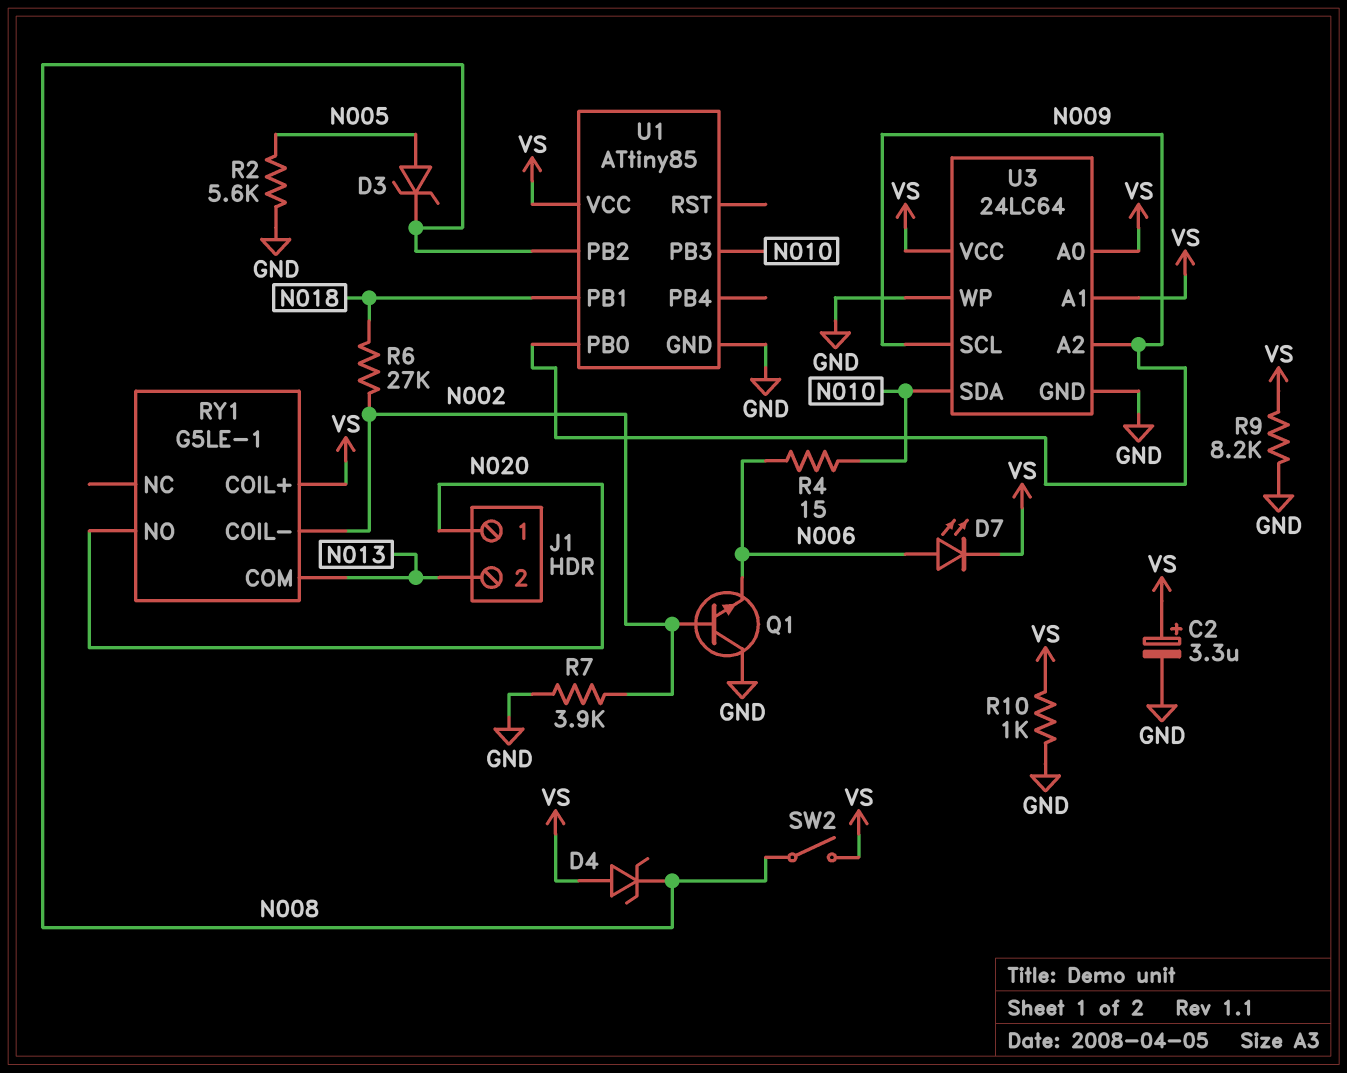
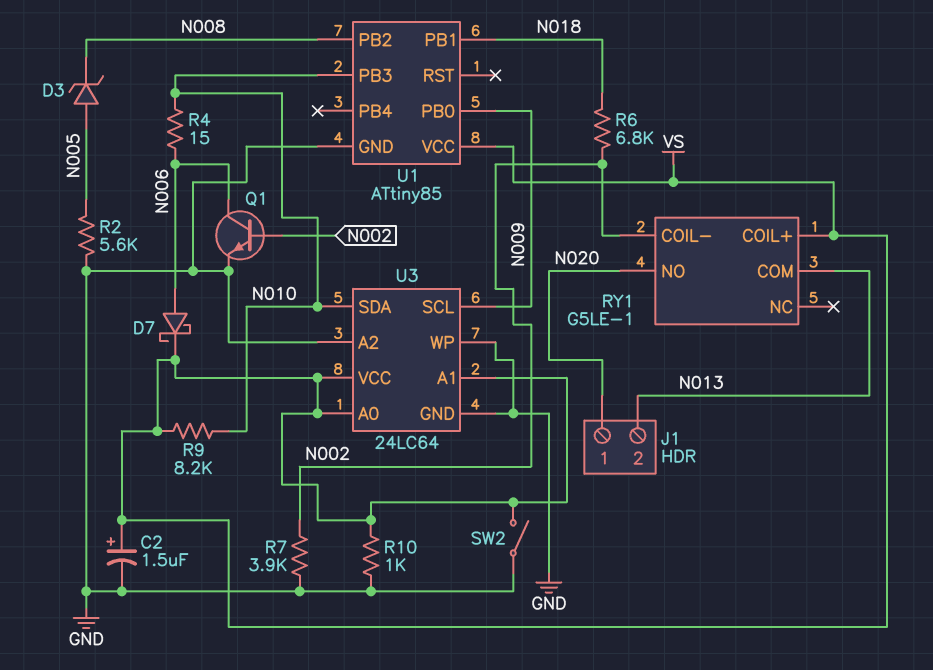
C2: 3.3uF (plus VS, minus GND) -> 1.5uF (plus VS, minus GND)
D4: zener (A VS, K N008) -> none
D7: LED (A N006, K VS) -> schottky (A N006, K VS)
Q1: NPN (B N002, C GND, E N006) -> NPN (B N002, C N006, E GND)
R6: 27k (N002, N018) -> 6.8k (N002, N018)
R9: 8.2k (GND, VS) -> 8.2k (N010, VS)
SW2: switch (N008, VS) -> switch (GND, VS)
U3 pin A2: N009 -> GND

